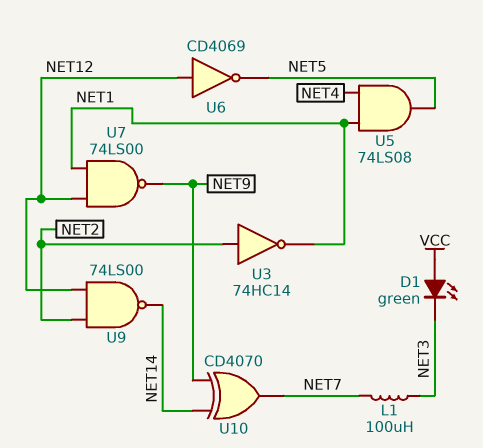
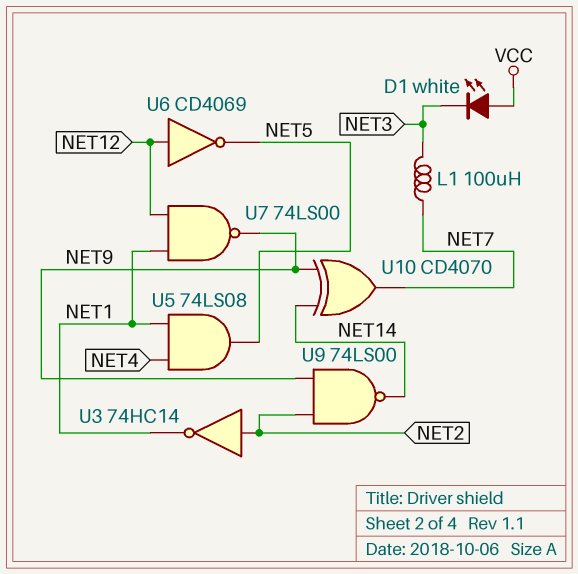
D1: LED green (A VCC, K NET3) -> LED white (A VCC, K NET3)
U9: NAND 74LS00 (in NET2, in NET12, out NET14) -> NAND 74LS00 (in NET2, in NET9, out NET14)

